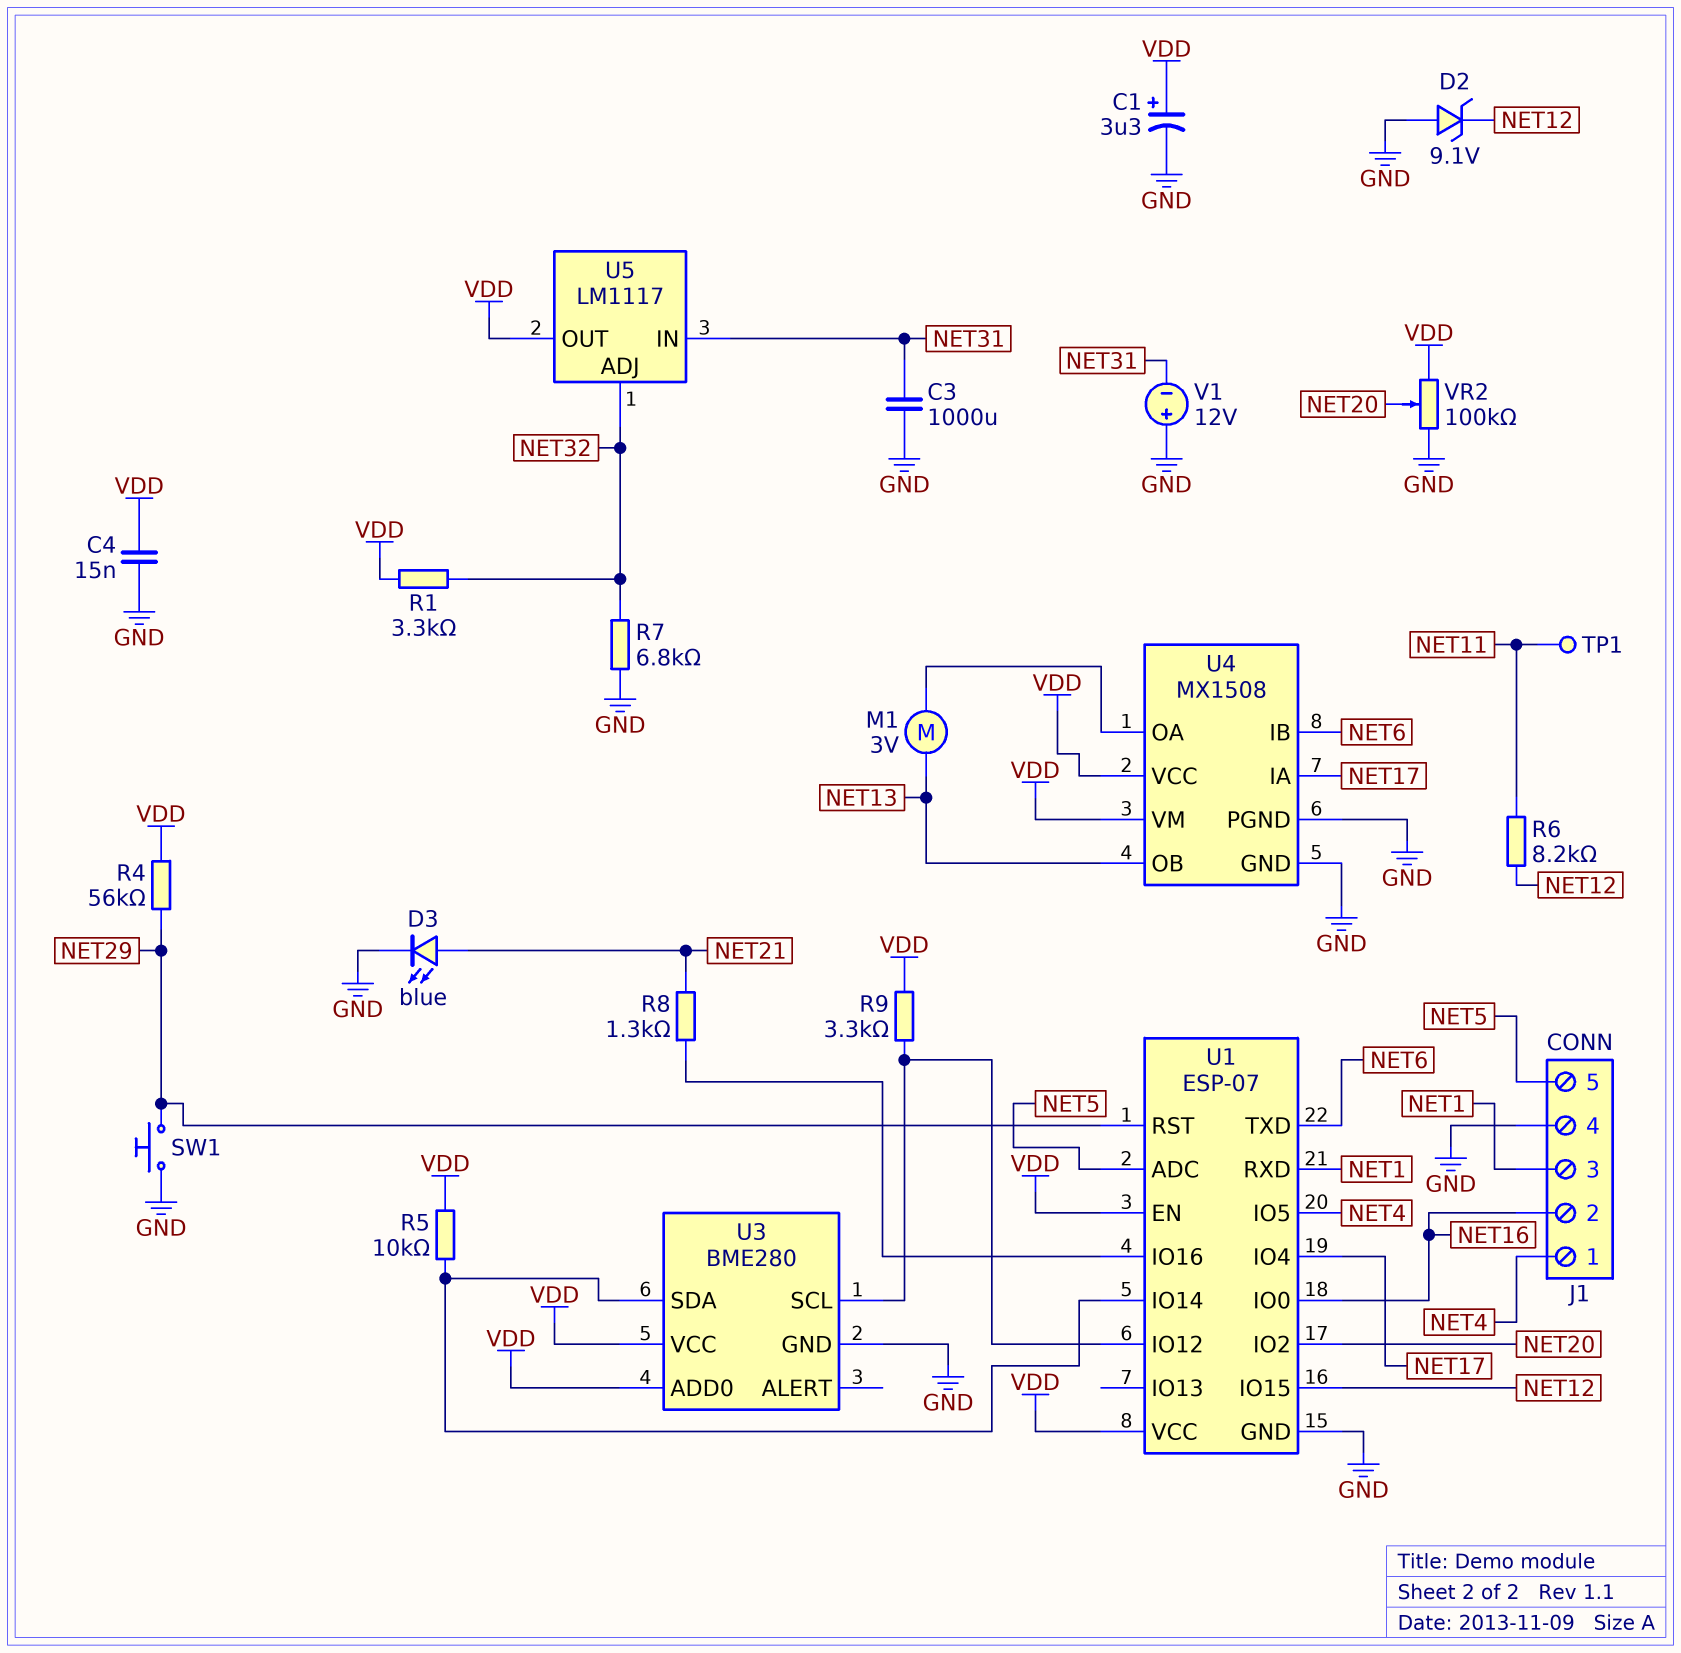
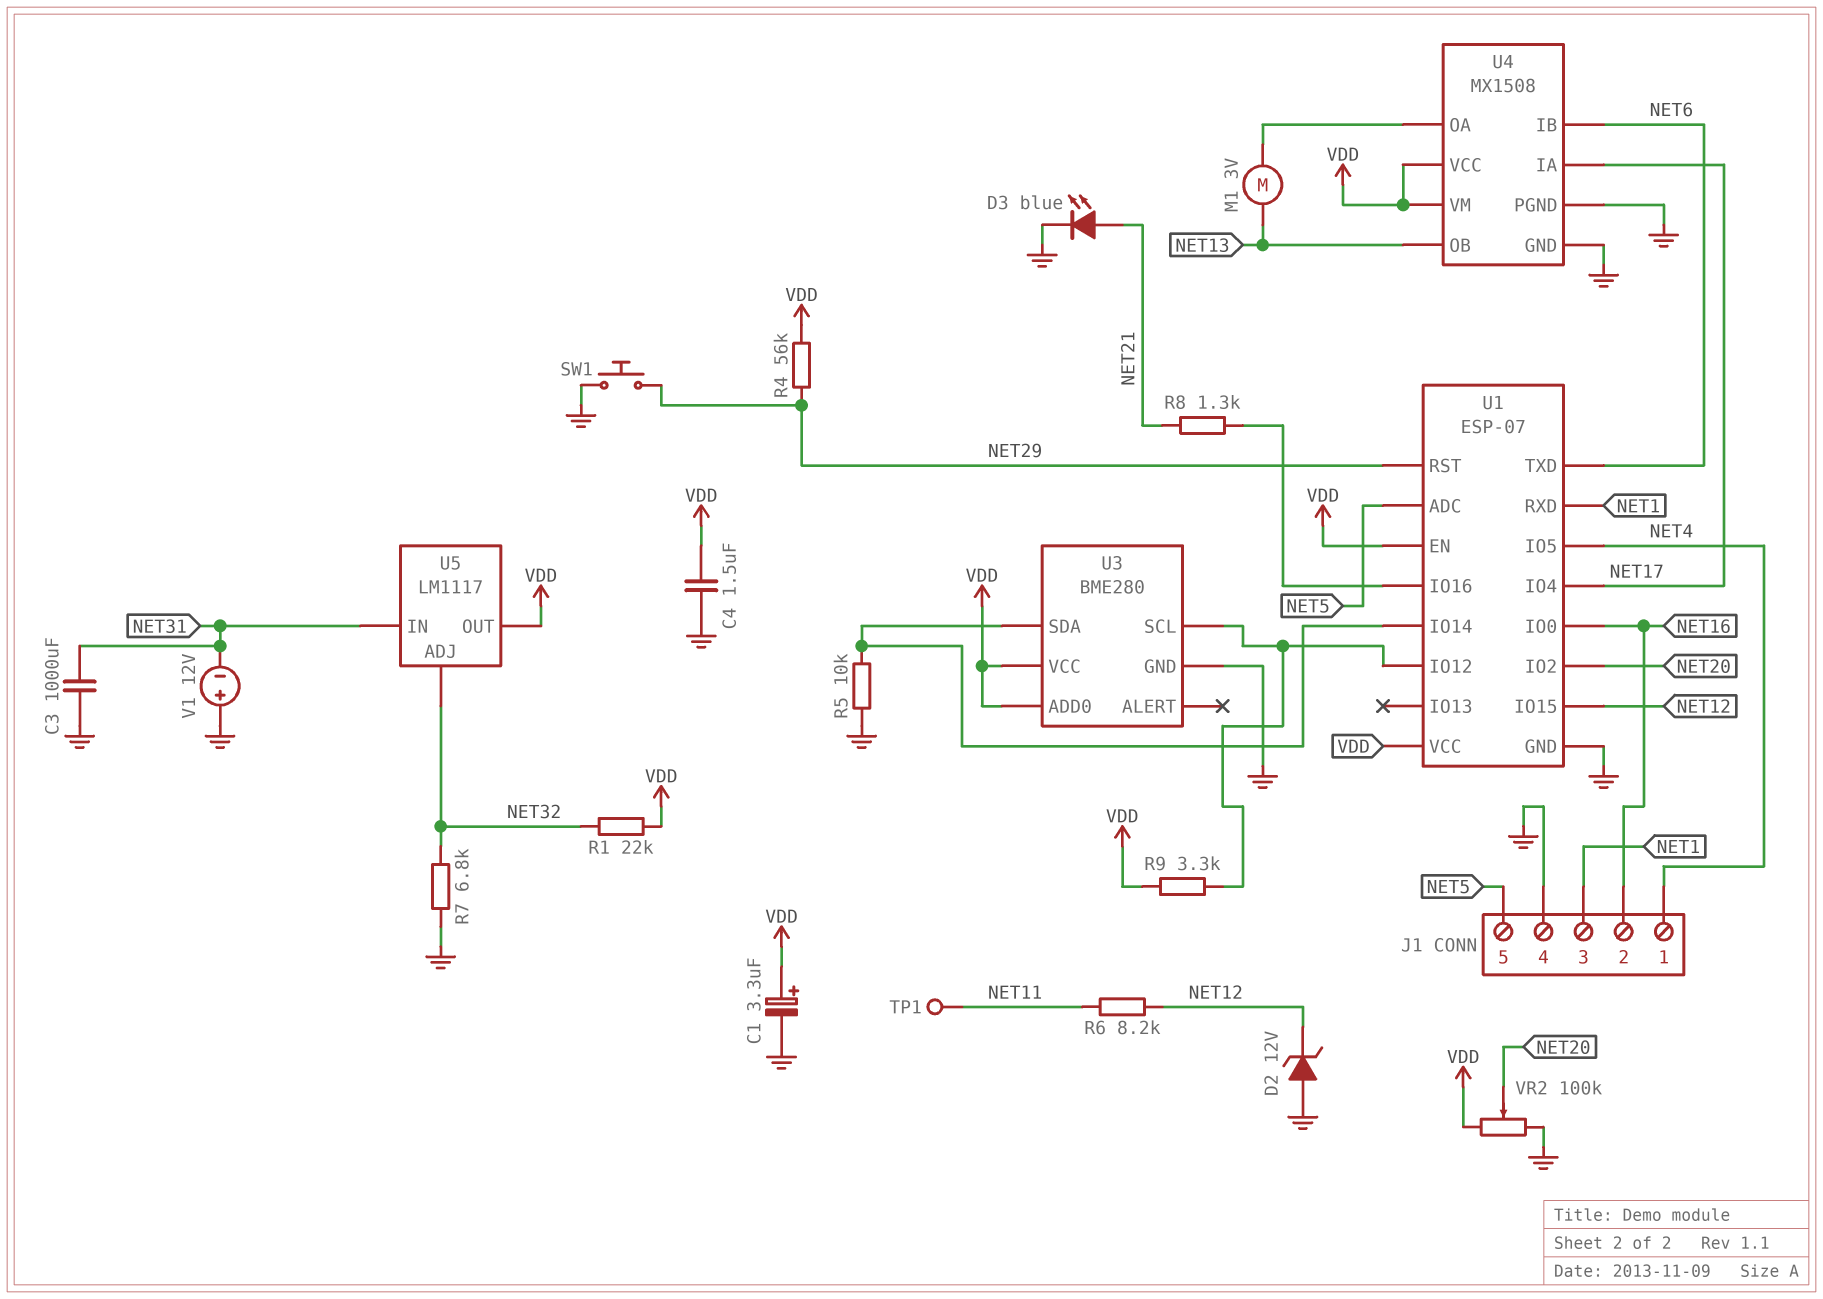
C4: 15nF (GND, VDD) -> 1.5uF (GND, VDD)
D2: zener 9.1V (A GND, K NET12) -> zener 12V (A GND, K NET12)
R1: 3.3k (NET32, VDD) -> 22k (NET32, VDD)
R5: 10k (U1/IO14, VDD) -> 10k (GND, U1/IO14)

